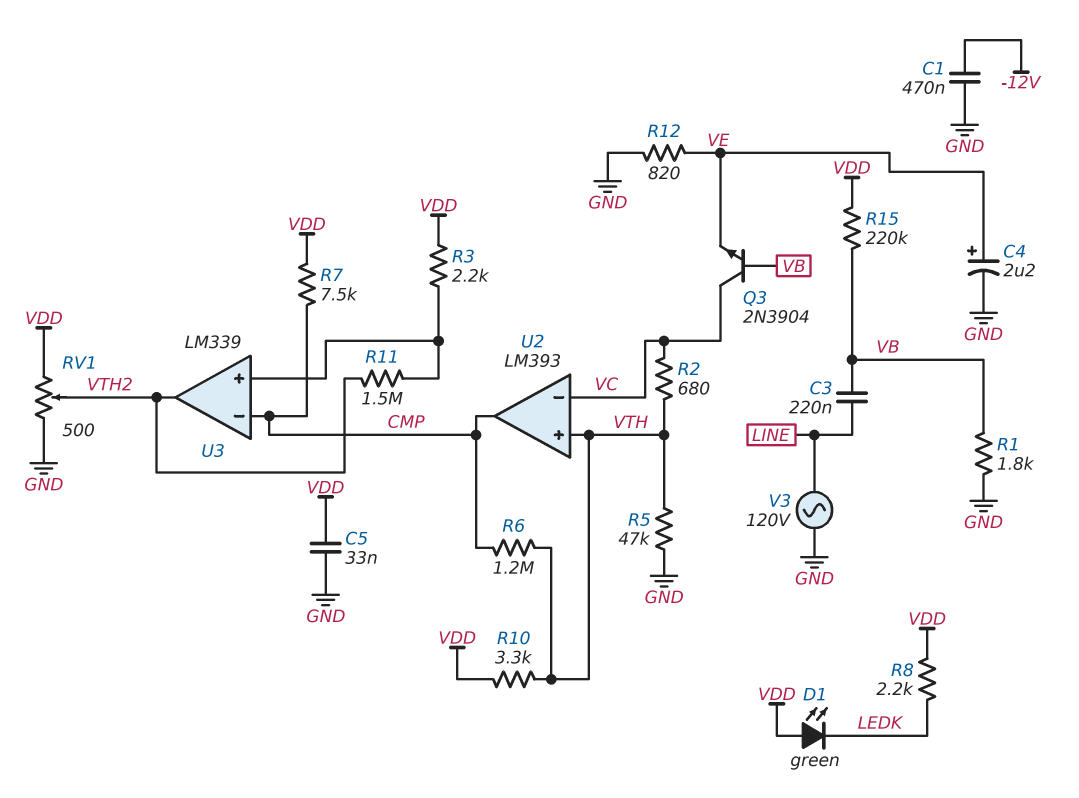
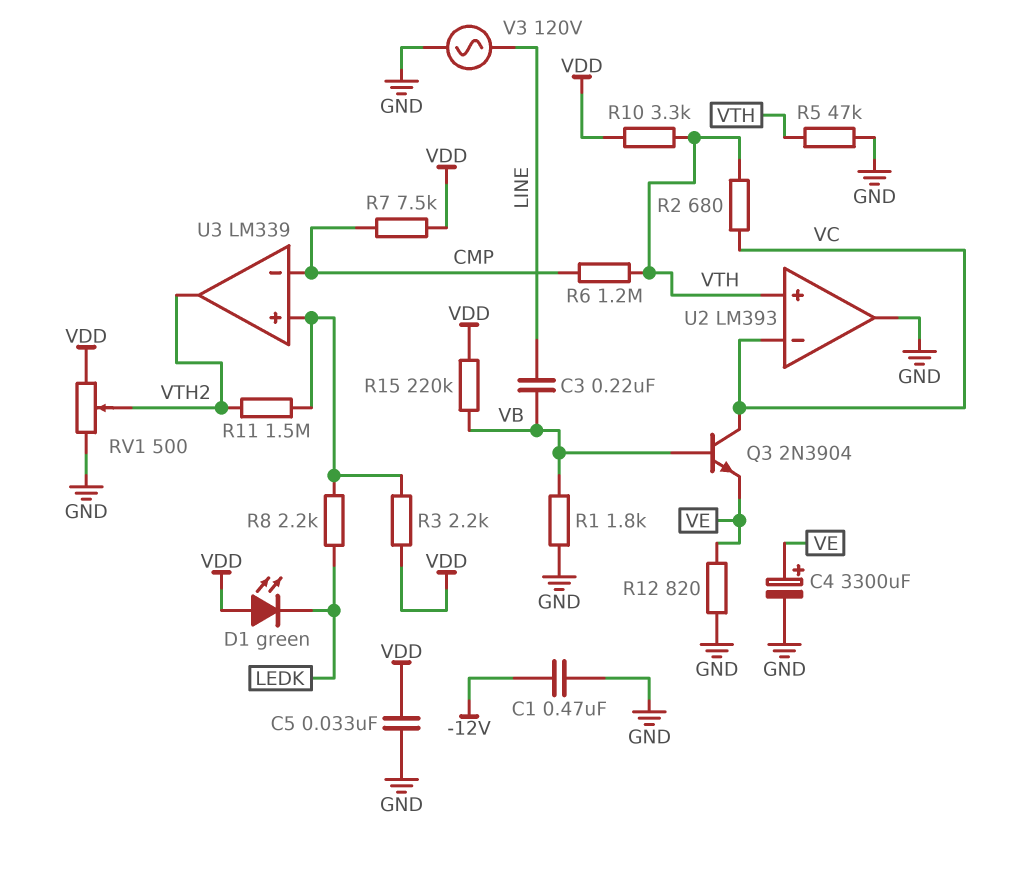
C4: 2.2uF (plus VE, minus GND) -> 3300uF (plus VE, minus GND)
R8: 2.2k (LEDK, VDD) -> 2.2k (LEDK, U3/in+)
U2 pin out: CMP -> GND

